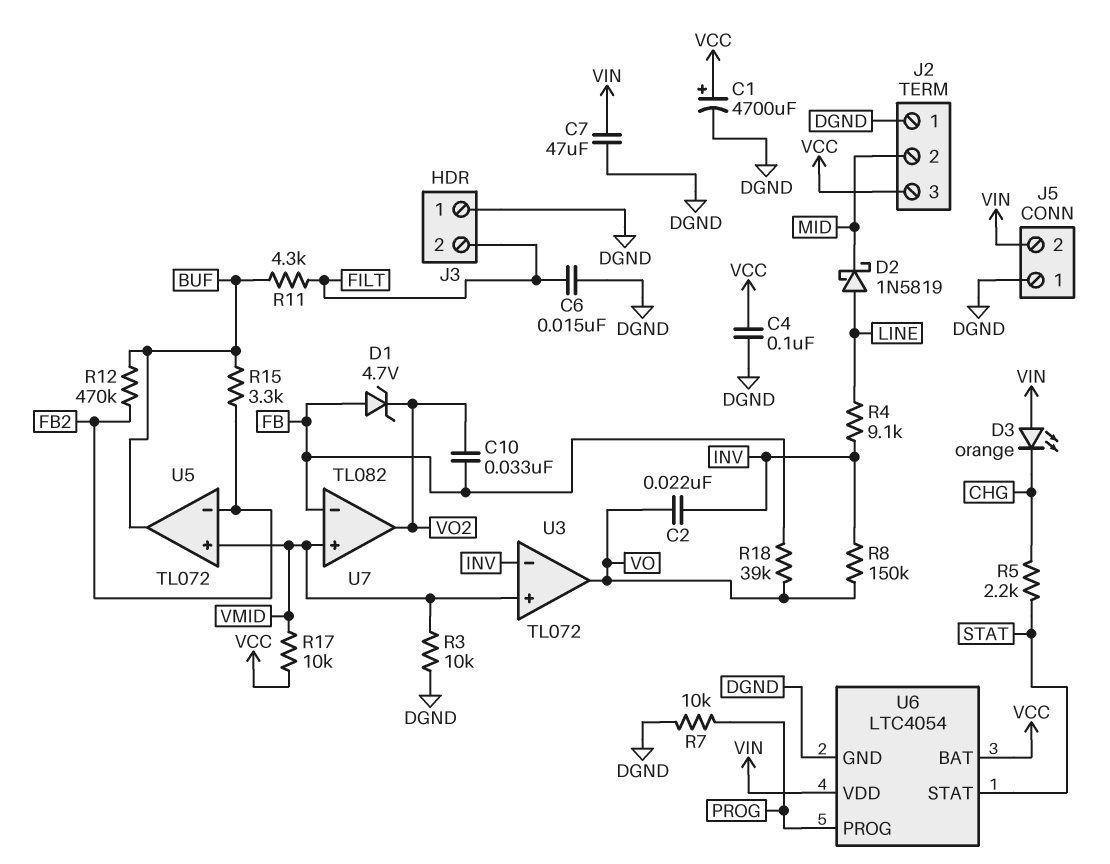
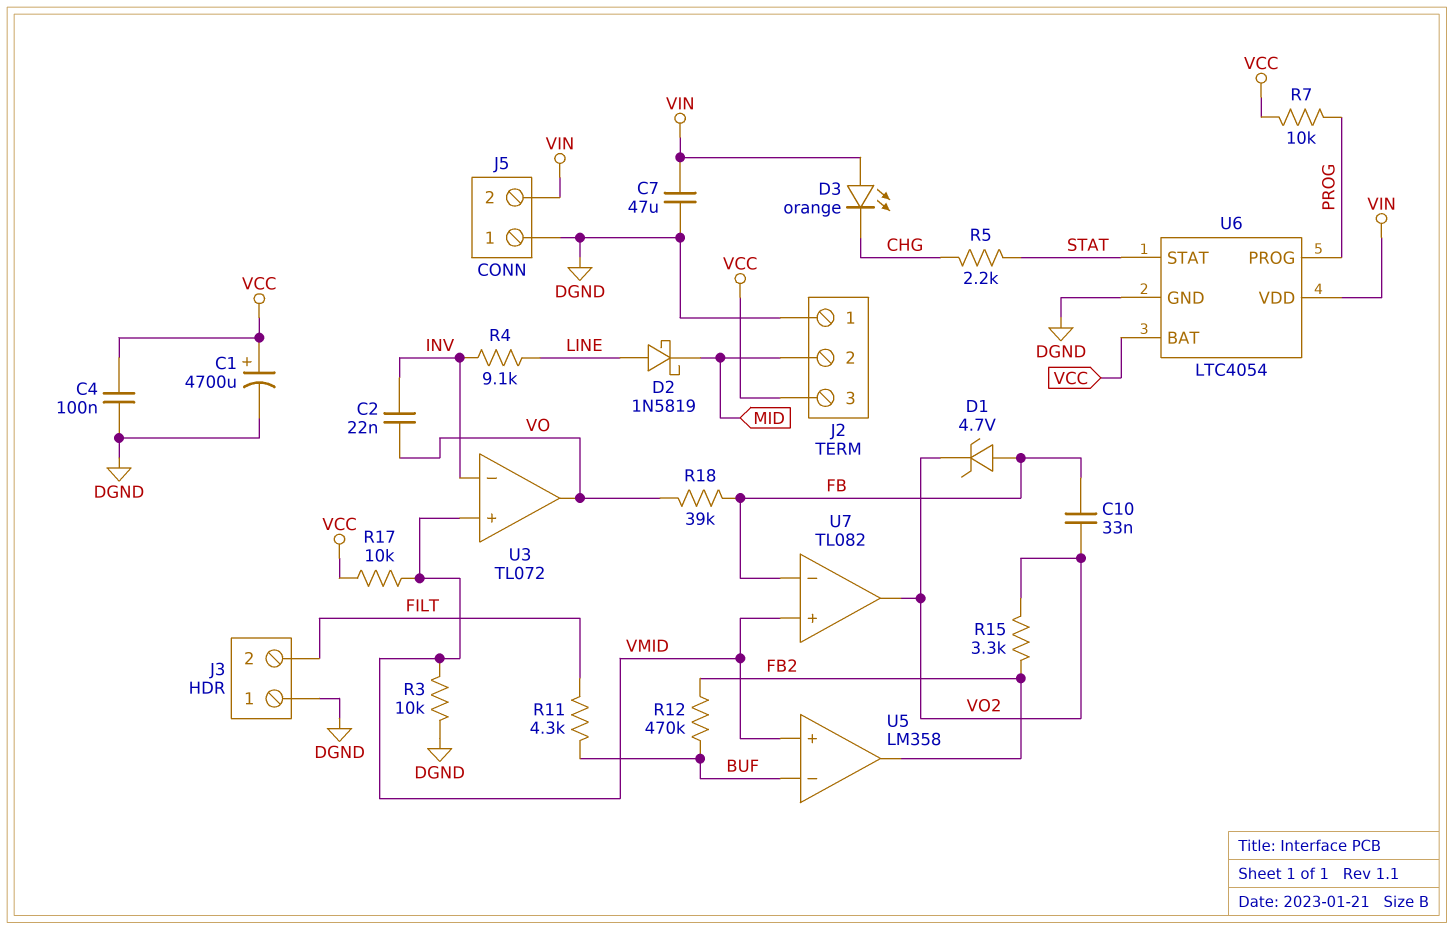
C6: 15nF (DGND, FILT) -> none
R7: 10k (DGND, PROG) -> 10k (PROG, VCC)
R8: 150k (INV, VO) -> none
R15: 3.3k (BUF, FB2) -> 3.3k (FB2, VO2)
U5: TL072 -> LM358
U5 pin in-: FB2 -> BUF
U5 pin out: BUF -> FB2

